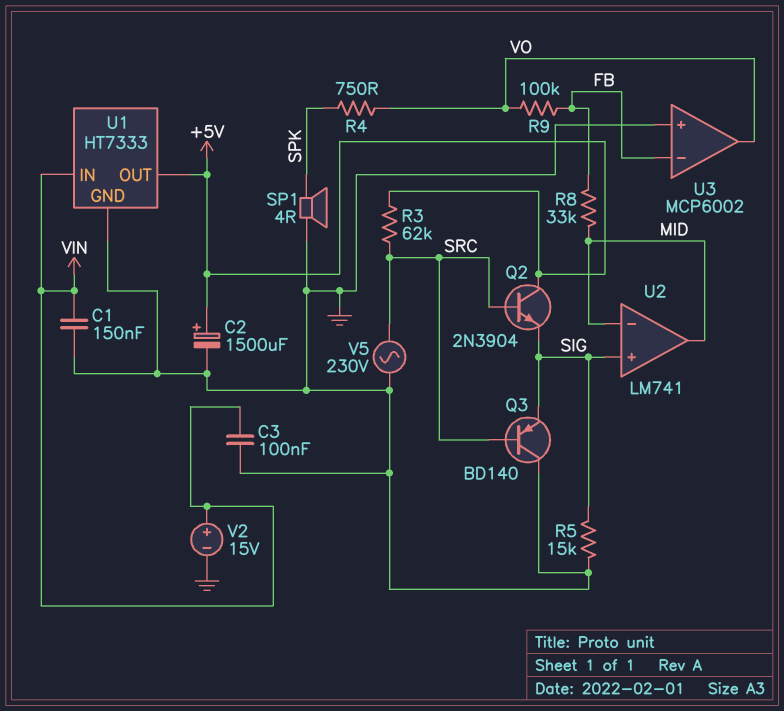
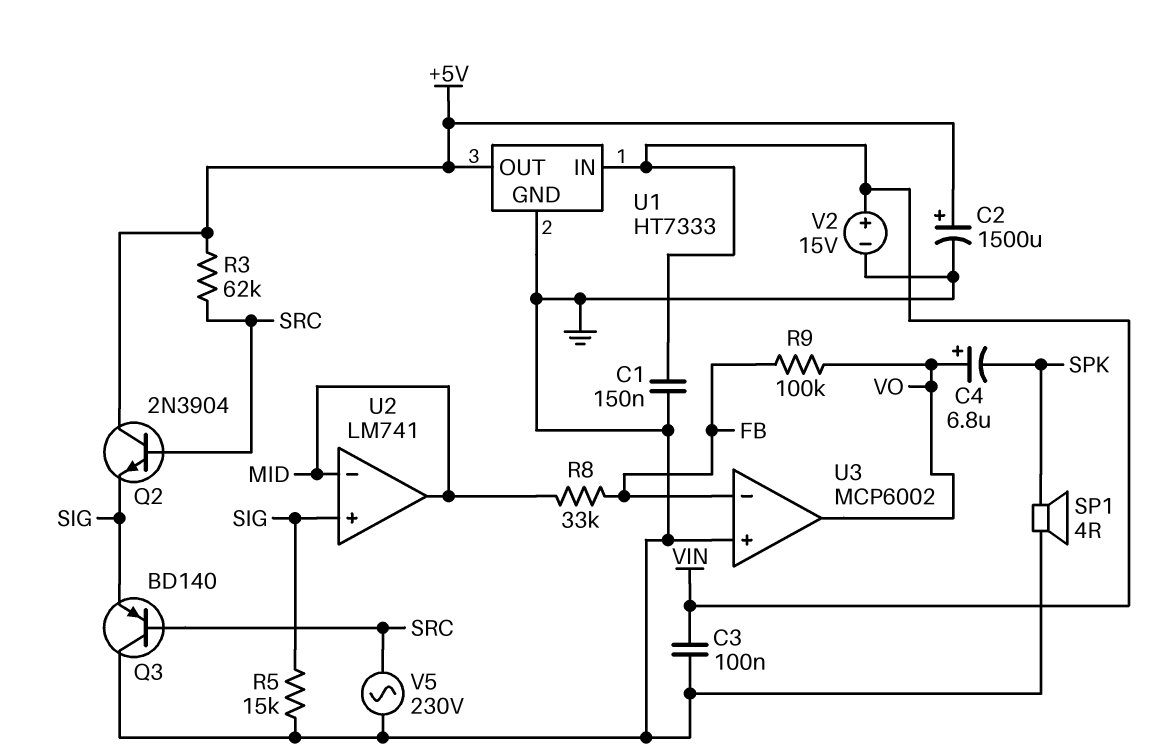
C4: none -> 6.8uF (plus VO, minus SPK)
R4: 750 (SPK, VO) -> none

